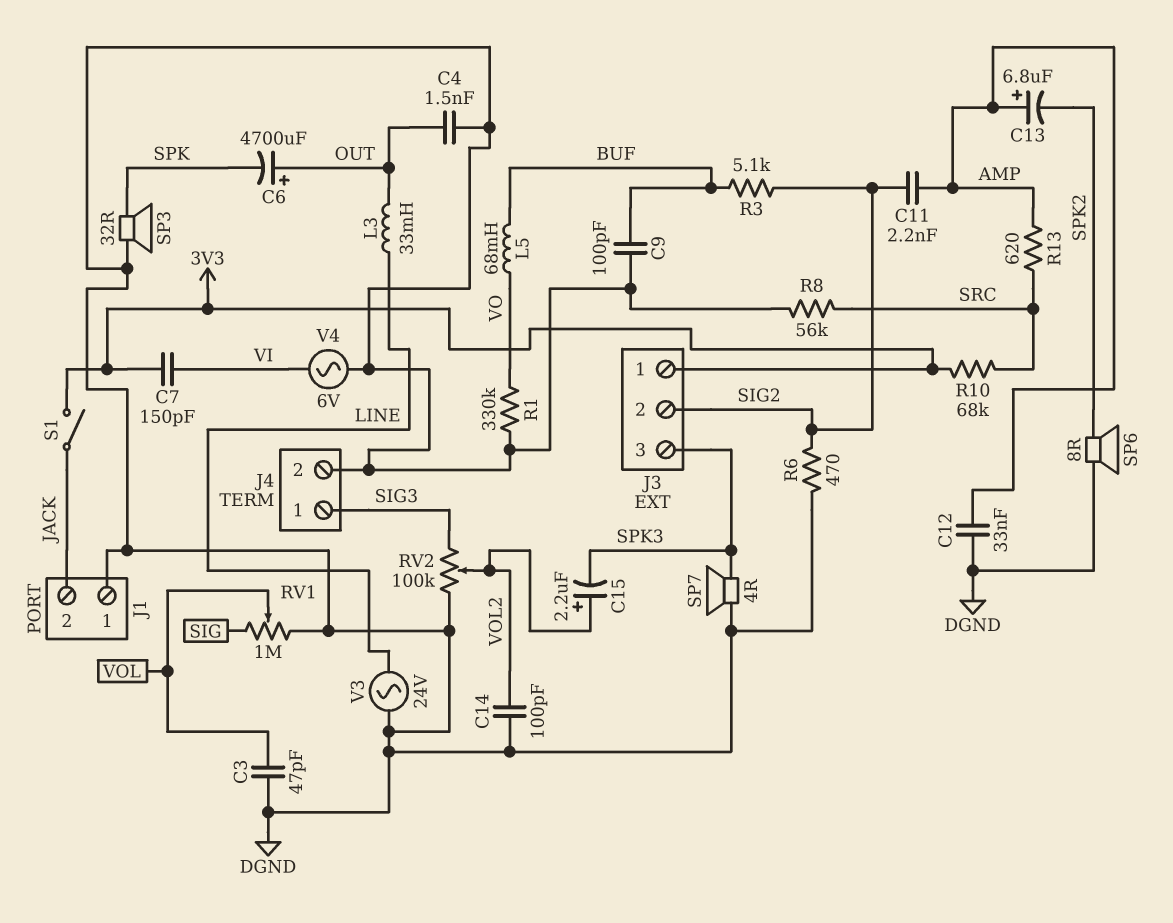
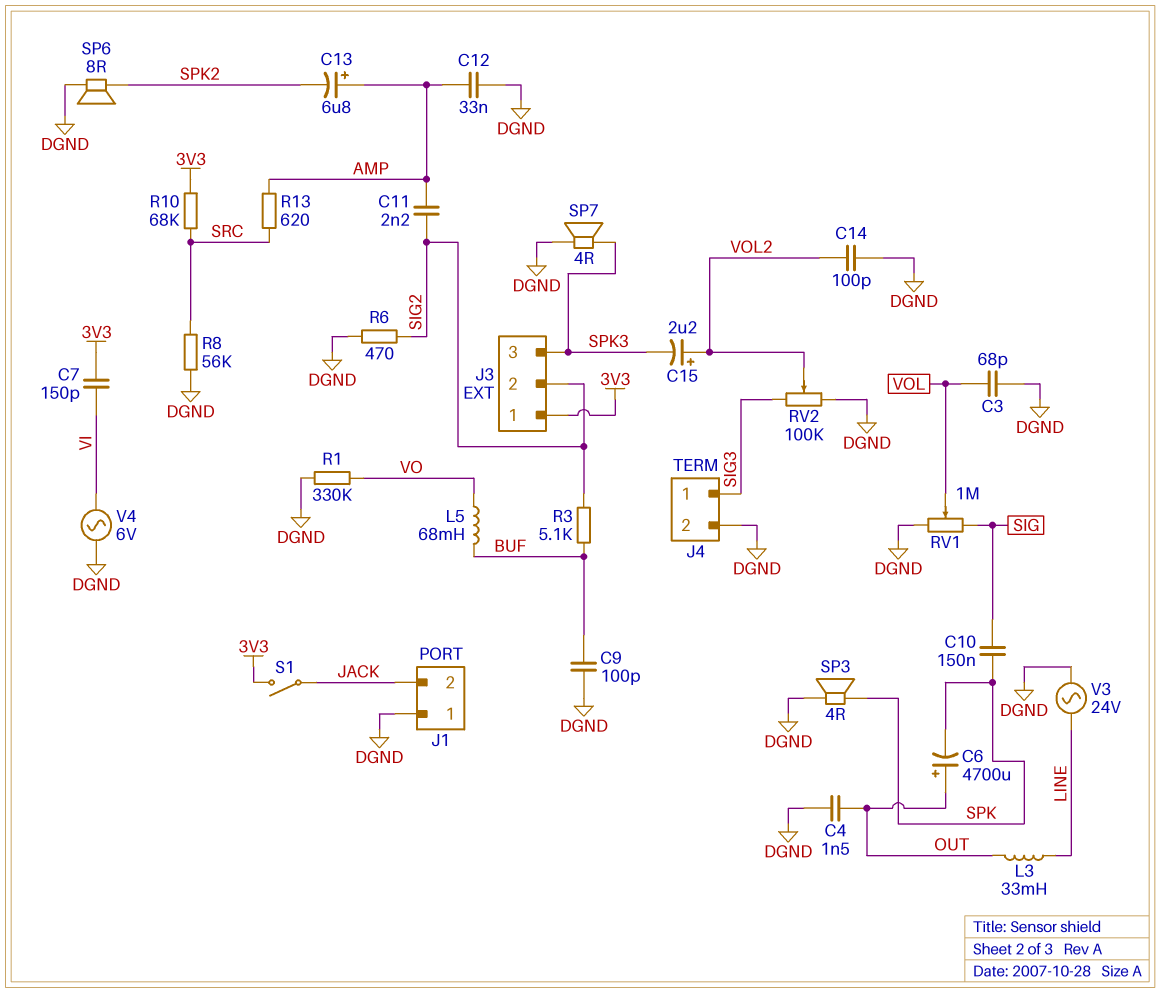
C3: 47pF (DGND, VOL) -> 68pF (DGND, VOL)
C10: none -> 150nF (SIG, SPK)
SP3: speaker 32R (DGND, SPK) -> speaker 4R (DGND, SPK)

